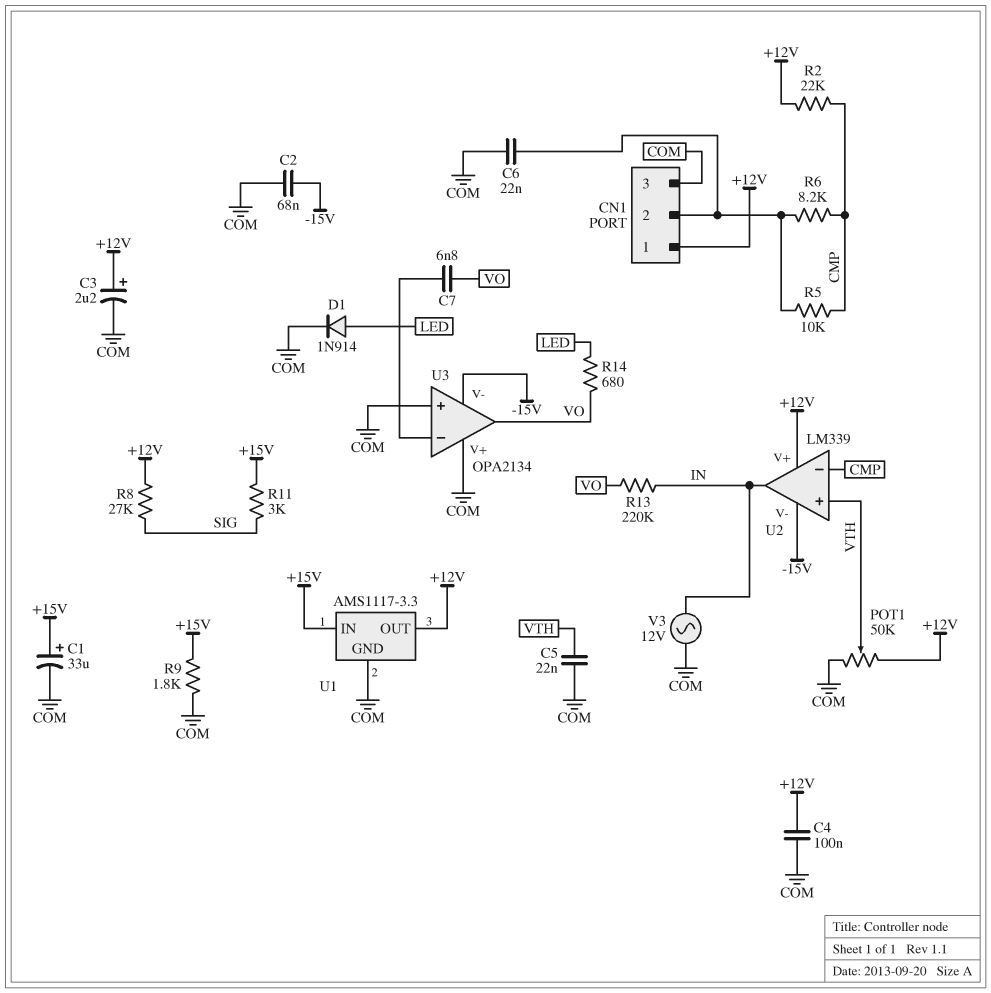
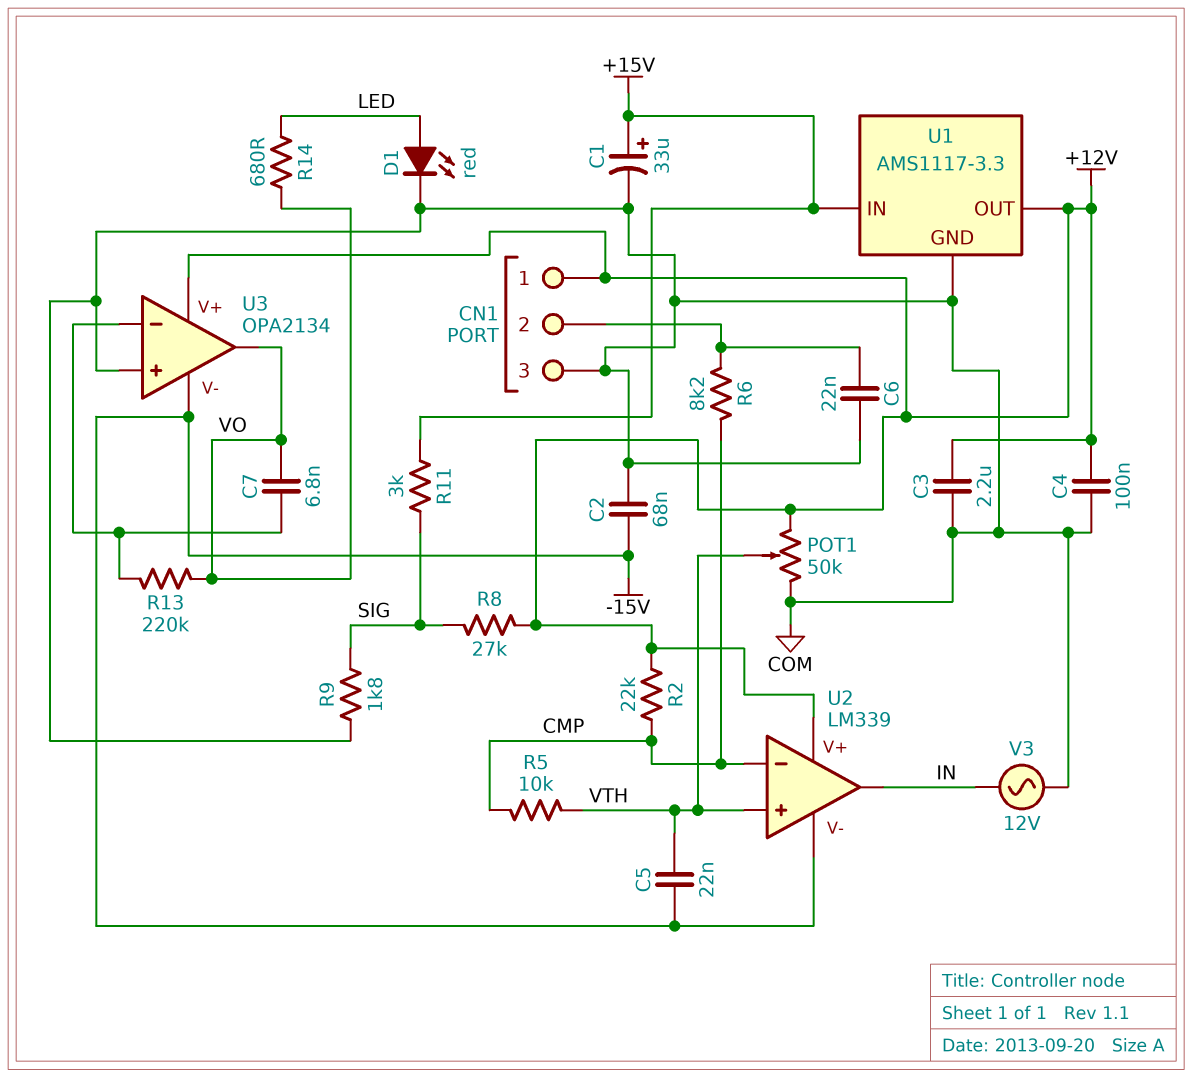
C3: 2.2uF (plus +12V, minus COM) -> 2.2uF (+12V, COM)
C5: 22nF (COM, VTH) -> 22nF (-15V, VTH)
D1: diode 1N914 (A LED, K COM) -> LED red (A LED, K COM)
R5: 10k (CMP, CN1/2) -> 10k (CMP, VTH)
R9: 1.8k (+15V, COM) -> 1.8k (COM, SIG)
R13: 220k (IN, VO) -> 220k (U3/in-, VO)
U3 pin V+: COM -> +12V

